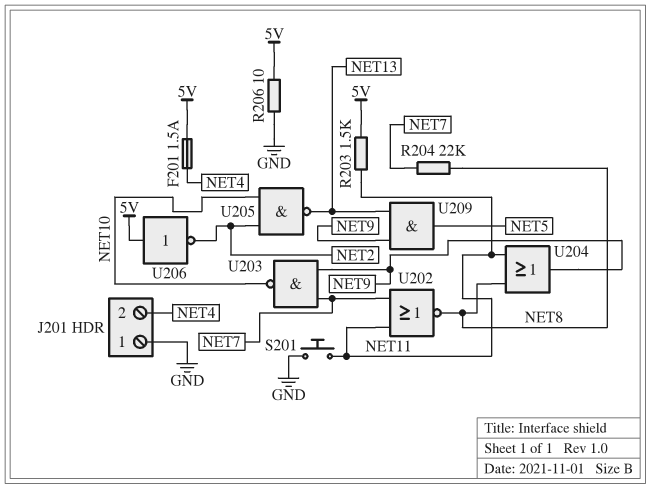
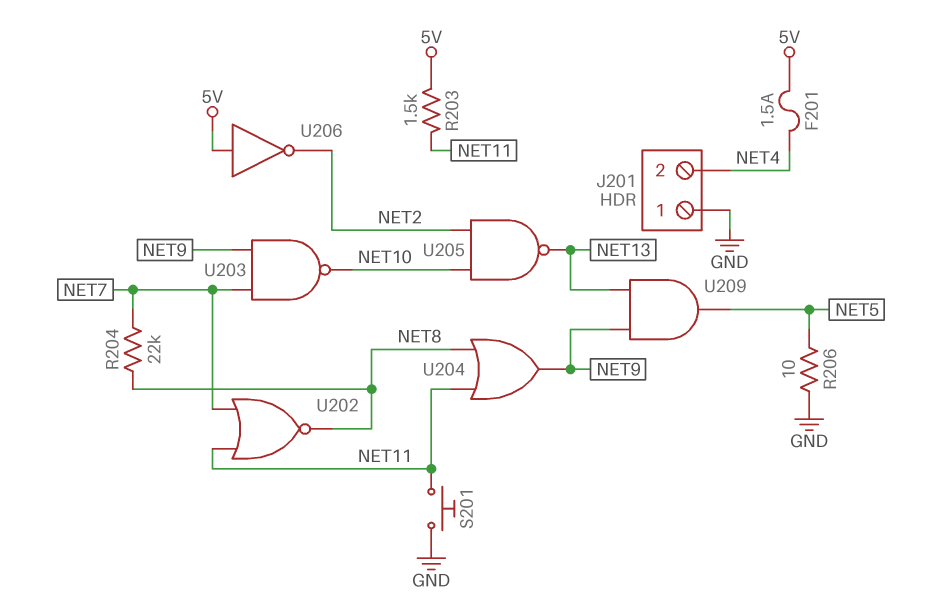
R206: 10 (5V, GND) -> 10 (GND, NET5)

